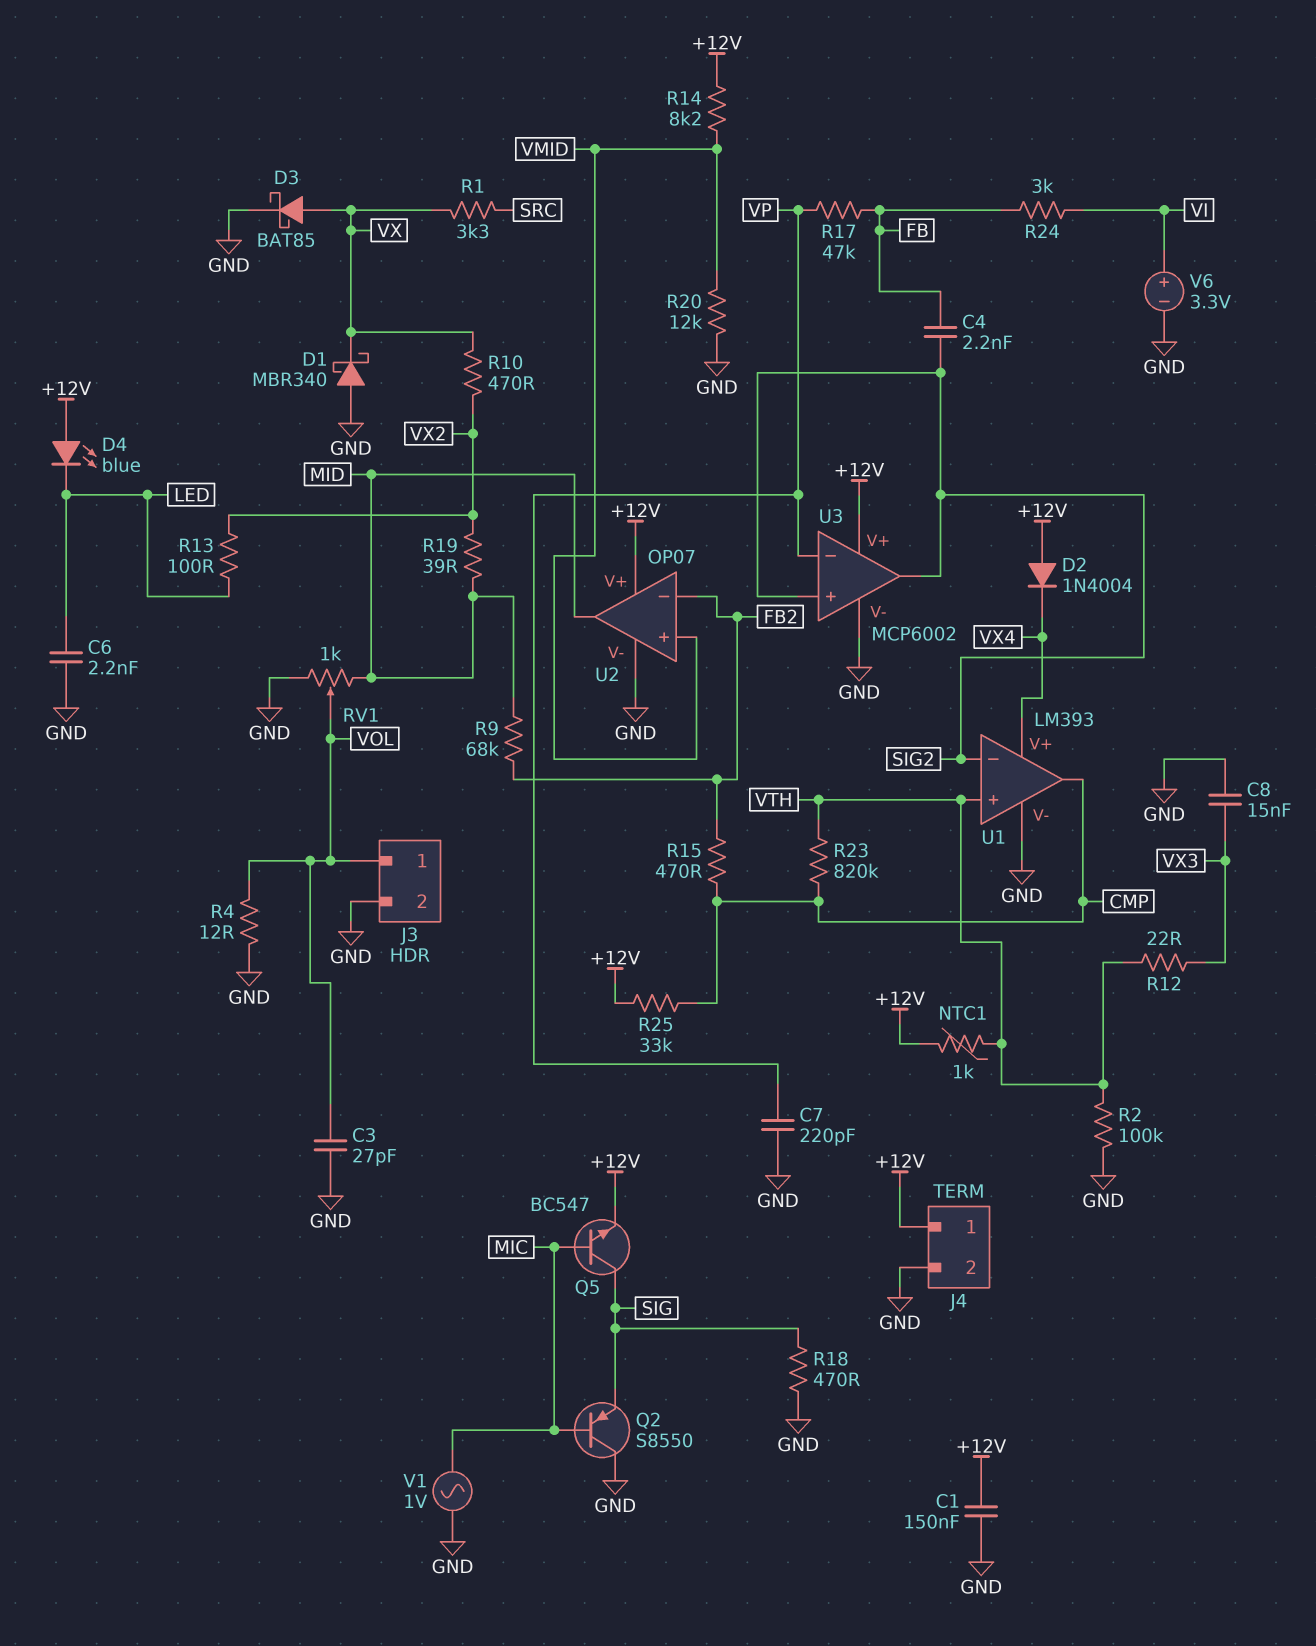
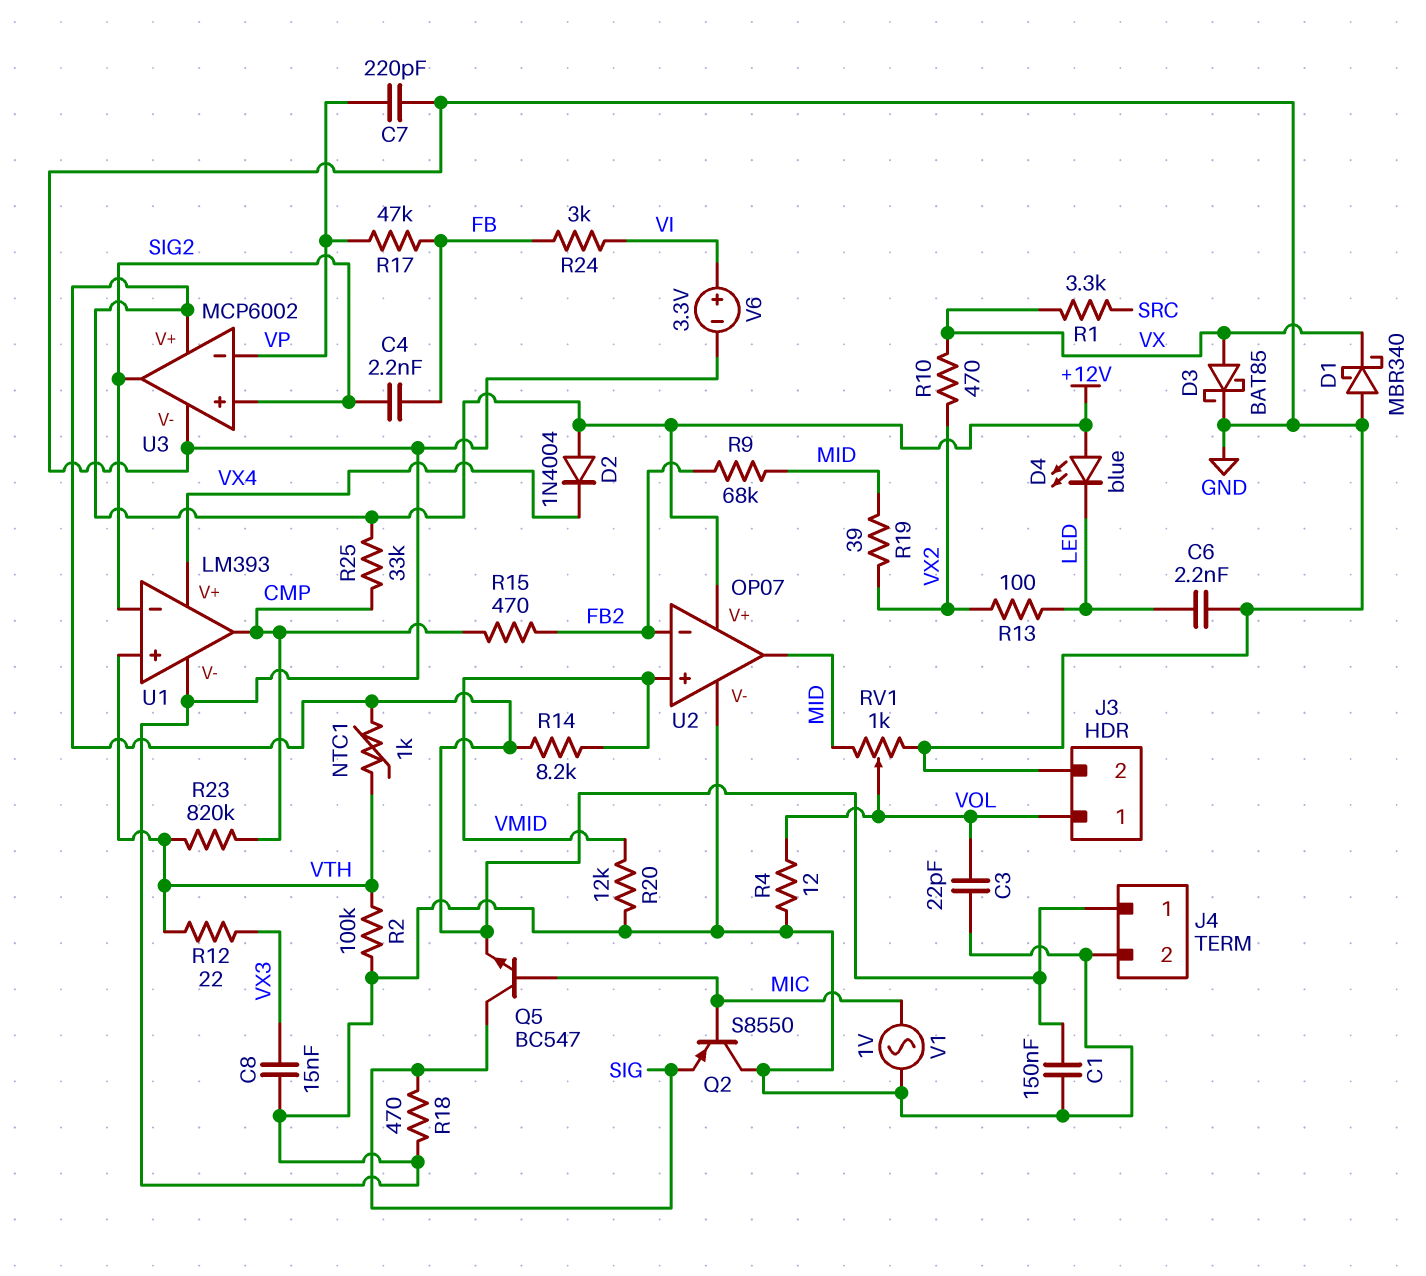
C3: 27pF (GND, VOL) -> 22pF (GND, VOL)

